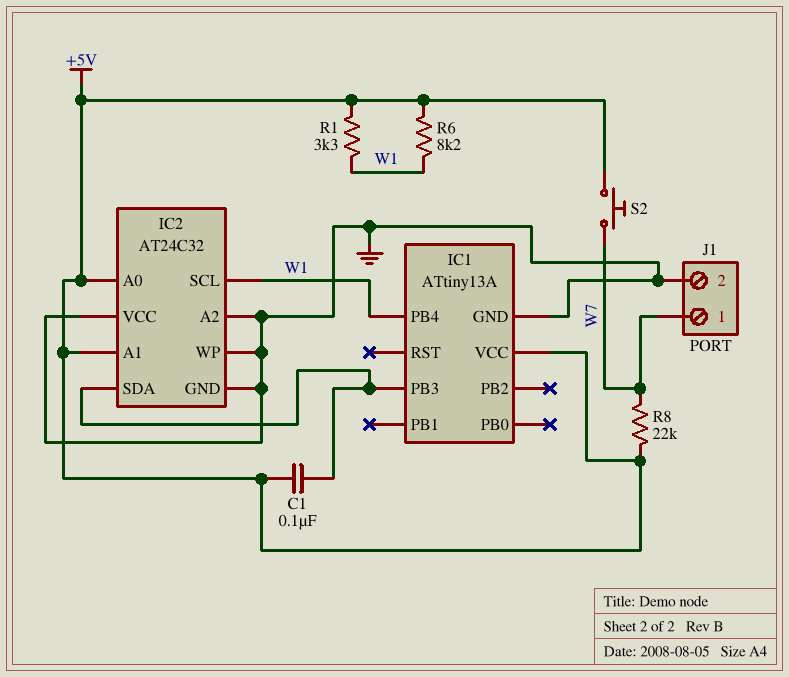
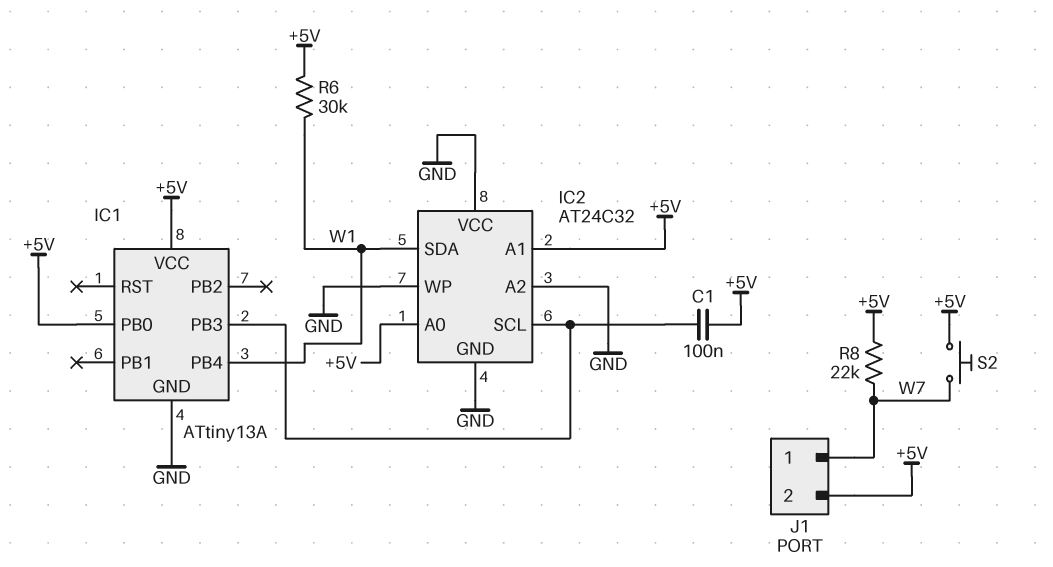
IC1 pin PB0: none -> +5V
IC2 pin SCL: W1 -> IC1/PB3
IC2 pin SDA: IC1/PB3 -> W1
J1 pin 2: GND -> +5V
R1: 3.3k (+5V, W1) -> none
R6: 8.2k (+5V, W1) -> 30k (+5V, W1)

